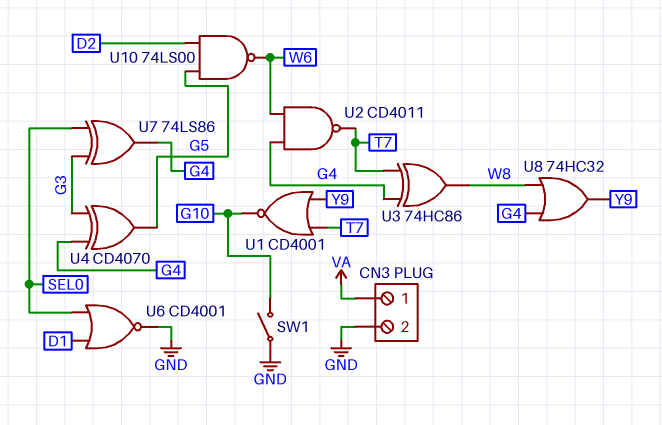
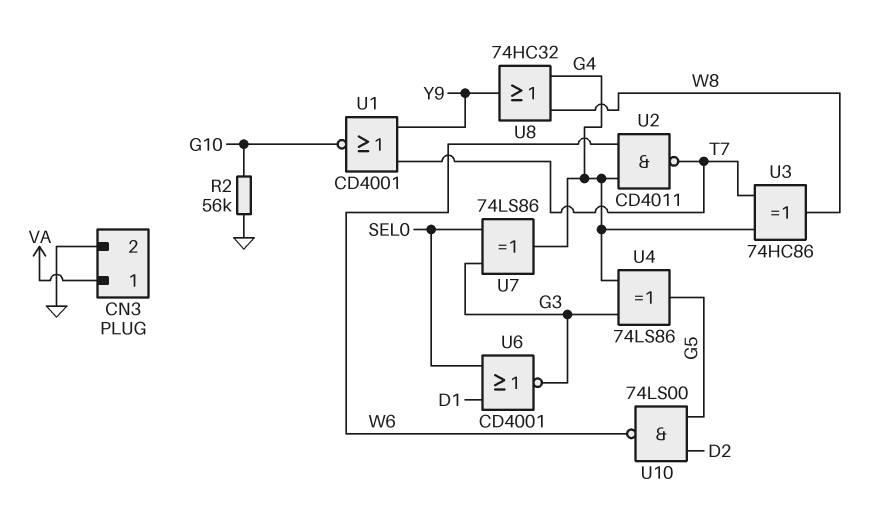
R2: none -> 56k (G10, GND)
SW1: switch (G10, GND) -> none
U4: XOR CD4070 (in G3, in G4, out G5) -> XOR 74LS86 (in G3, in G4, out G5)
U6: NOR CD4001 (in D1, in SEL0, out GND) -> NOR CD4001 (in D1, in SEL0, out G3)

